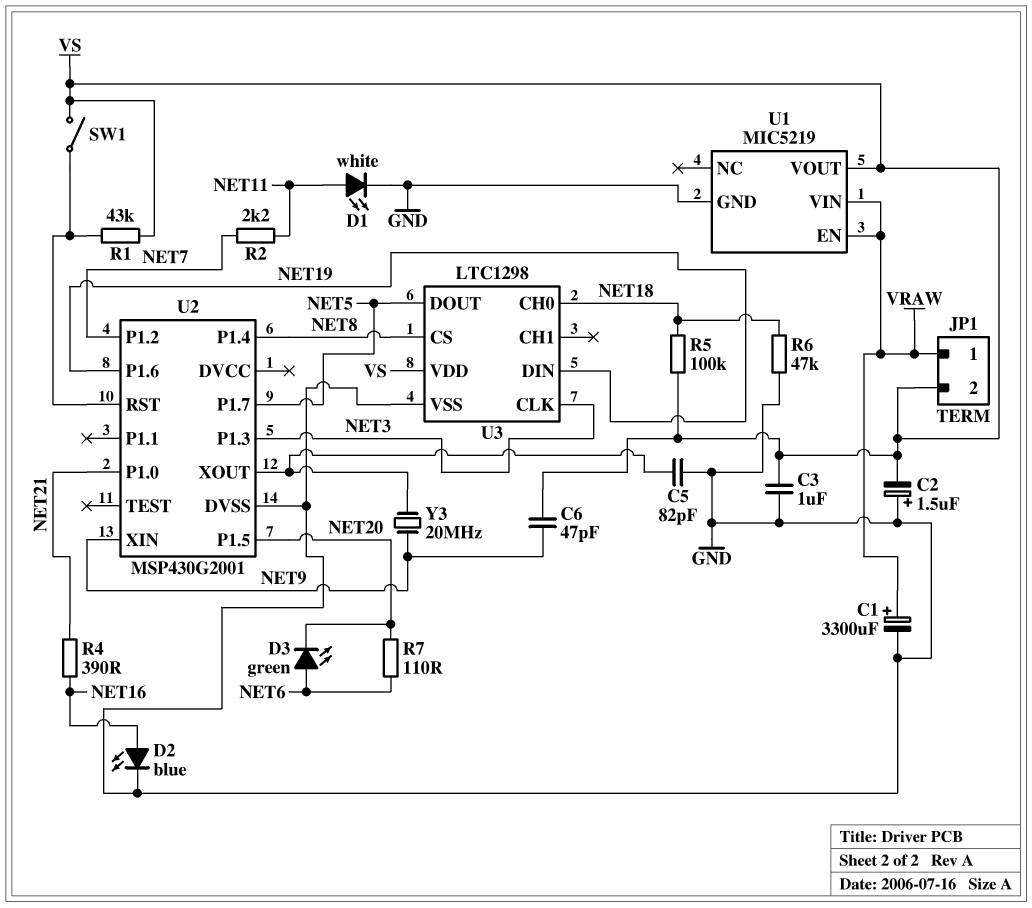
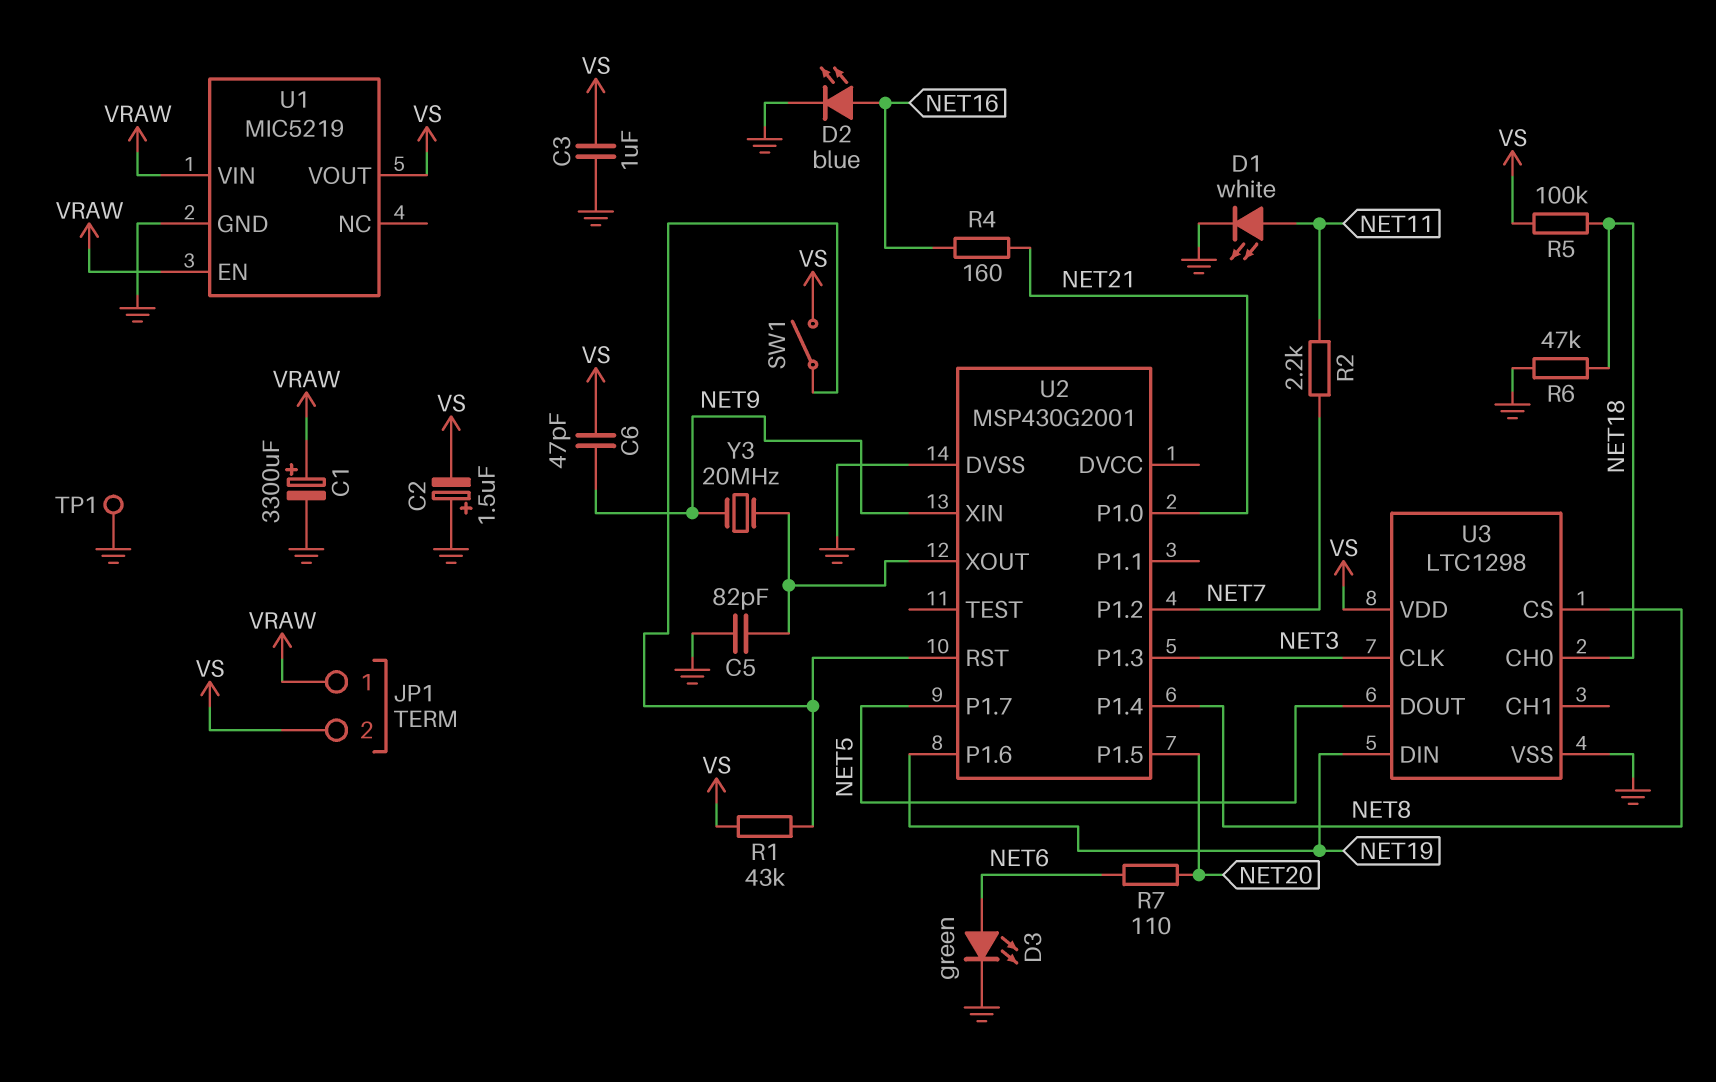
D3: LED green (A NET6, K NET20) -> LED green (A NET6, K GND)
R4: 390 (NET16, NET21) -> 160 (NET16, NET21)
TP1: none -> test point (GND)

